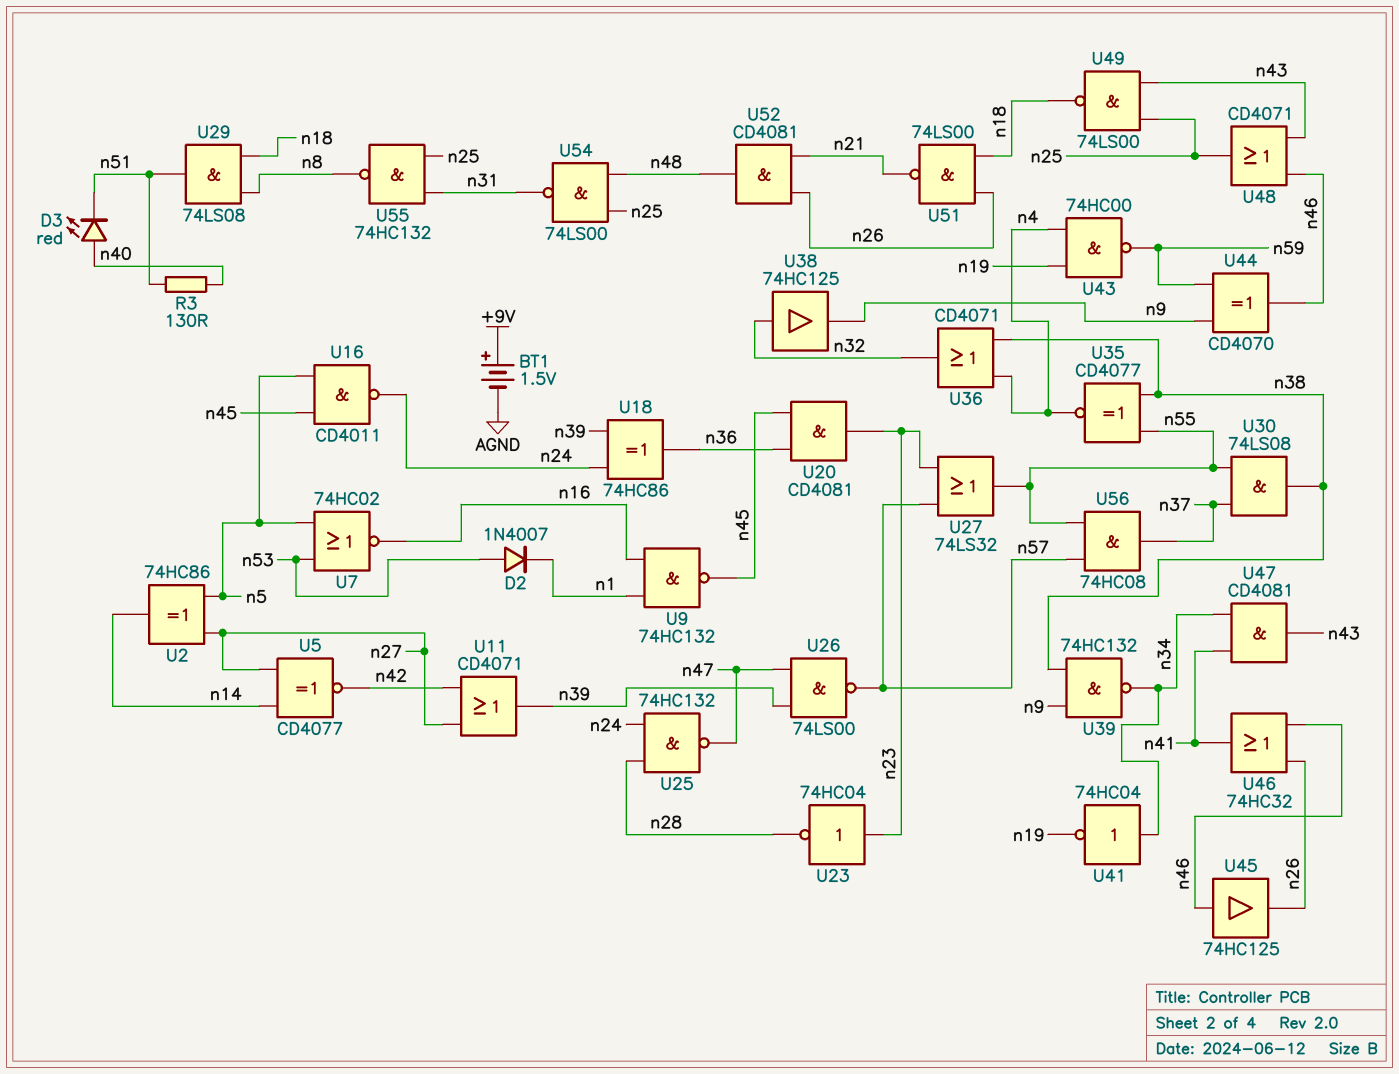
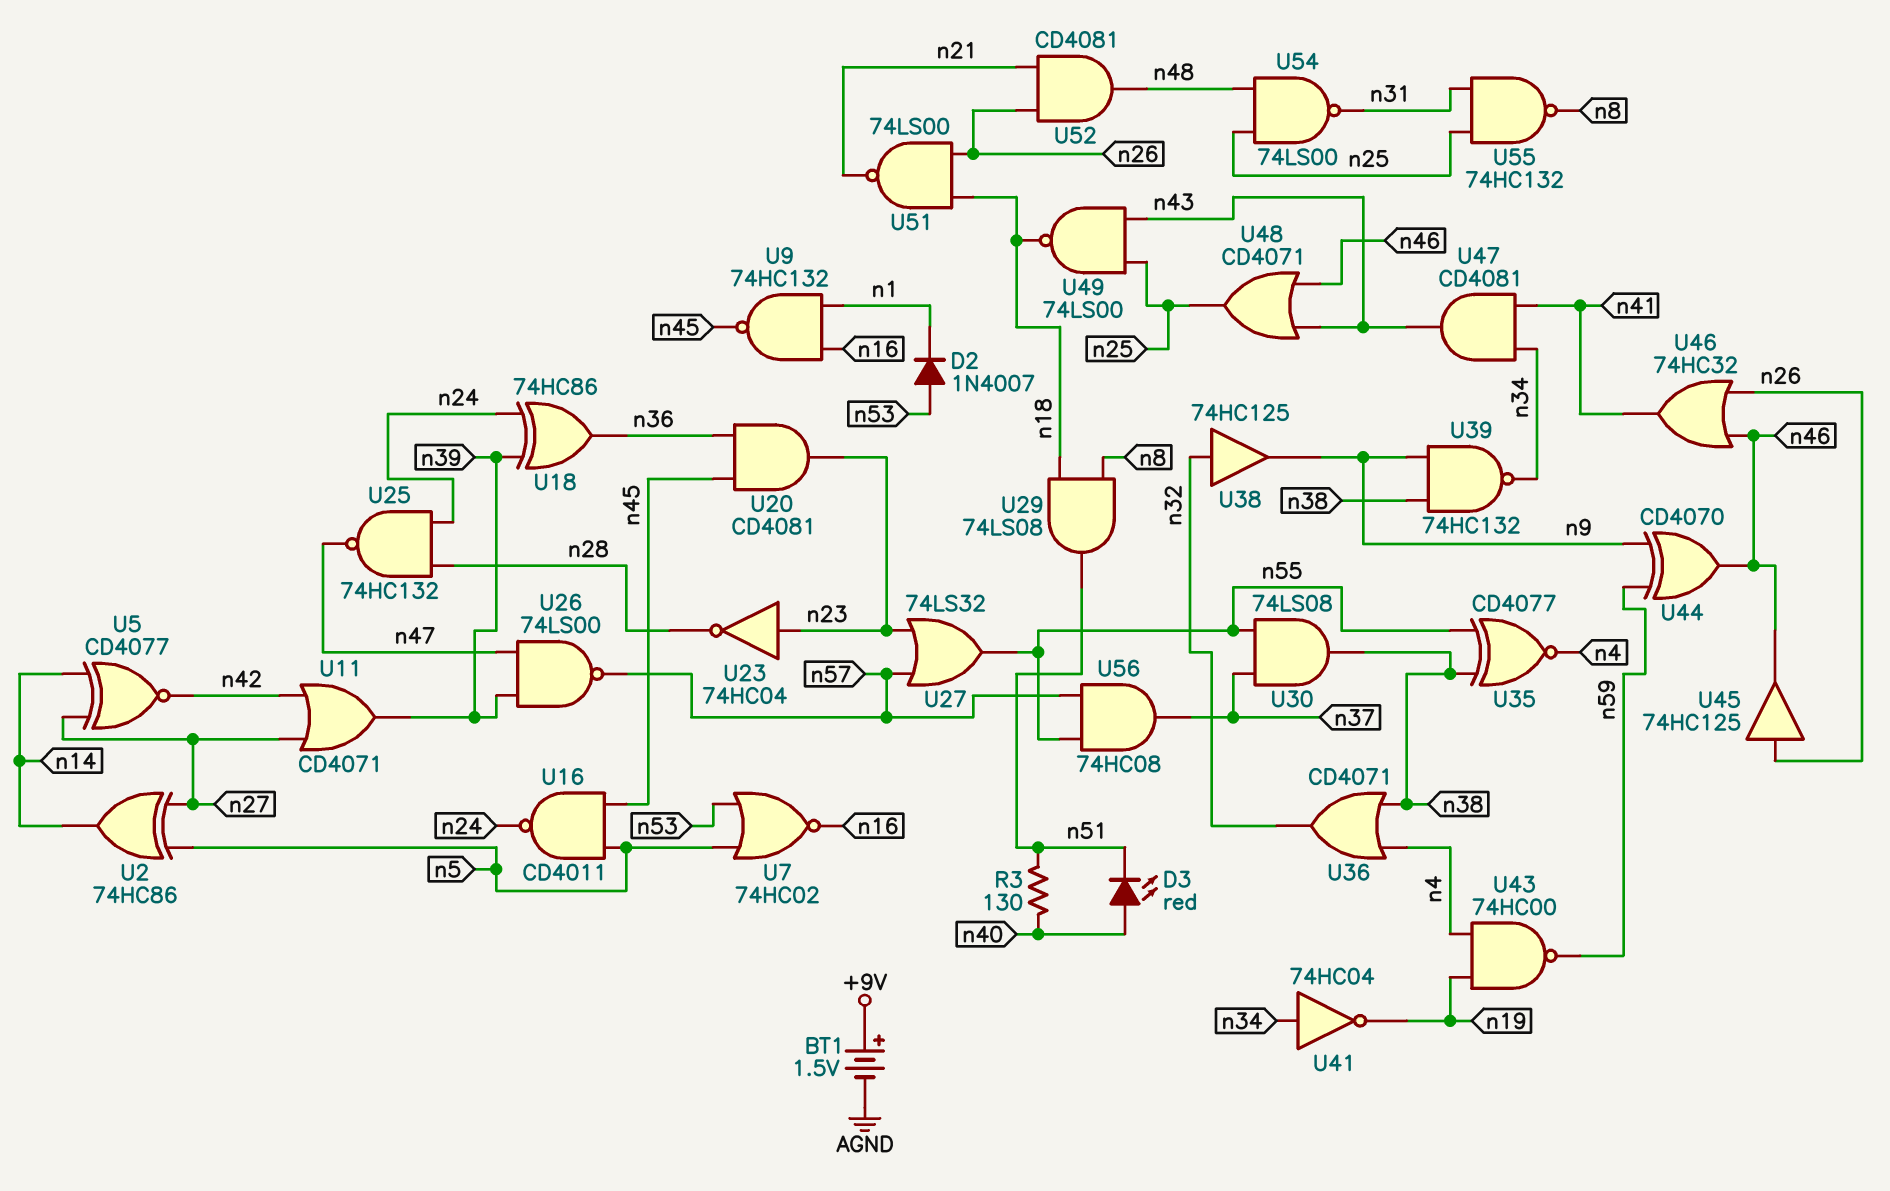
U45: buffer 74HC125 (in n46, out n26) -> buffer 74HC125 (in n26, out n46)

